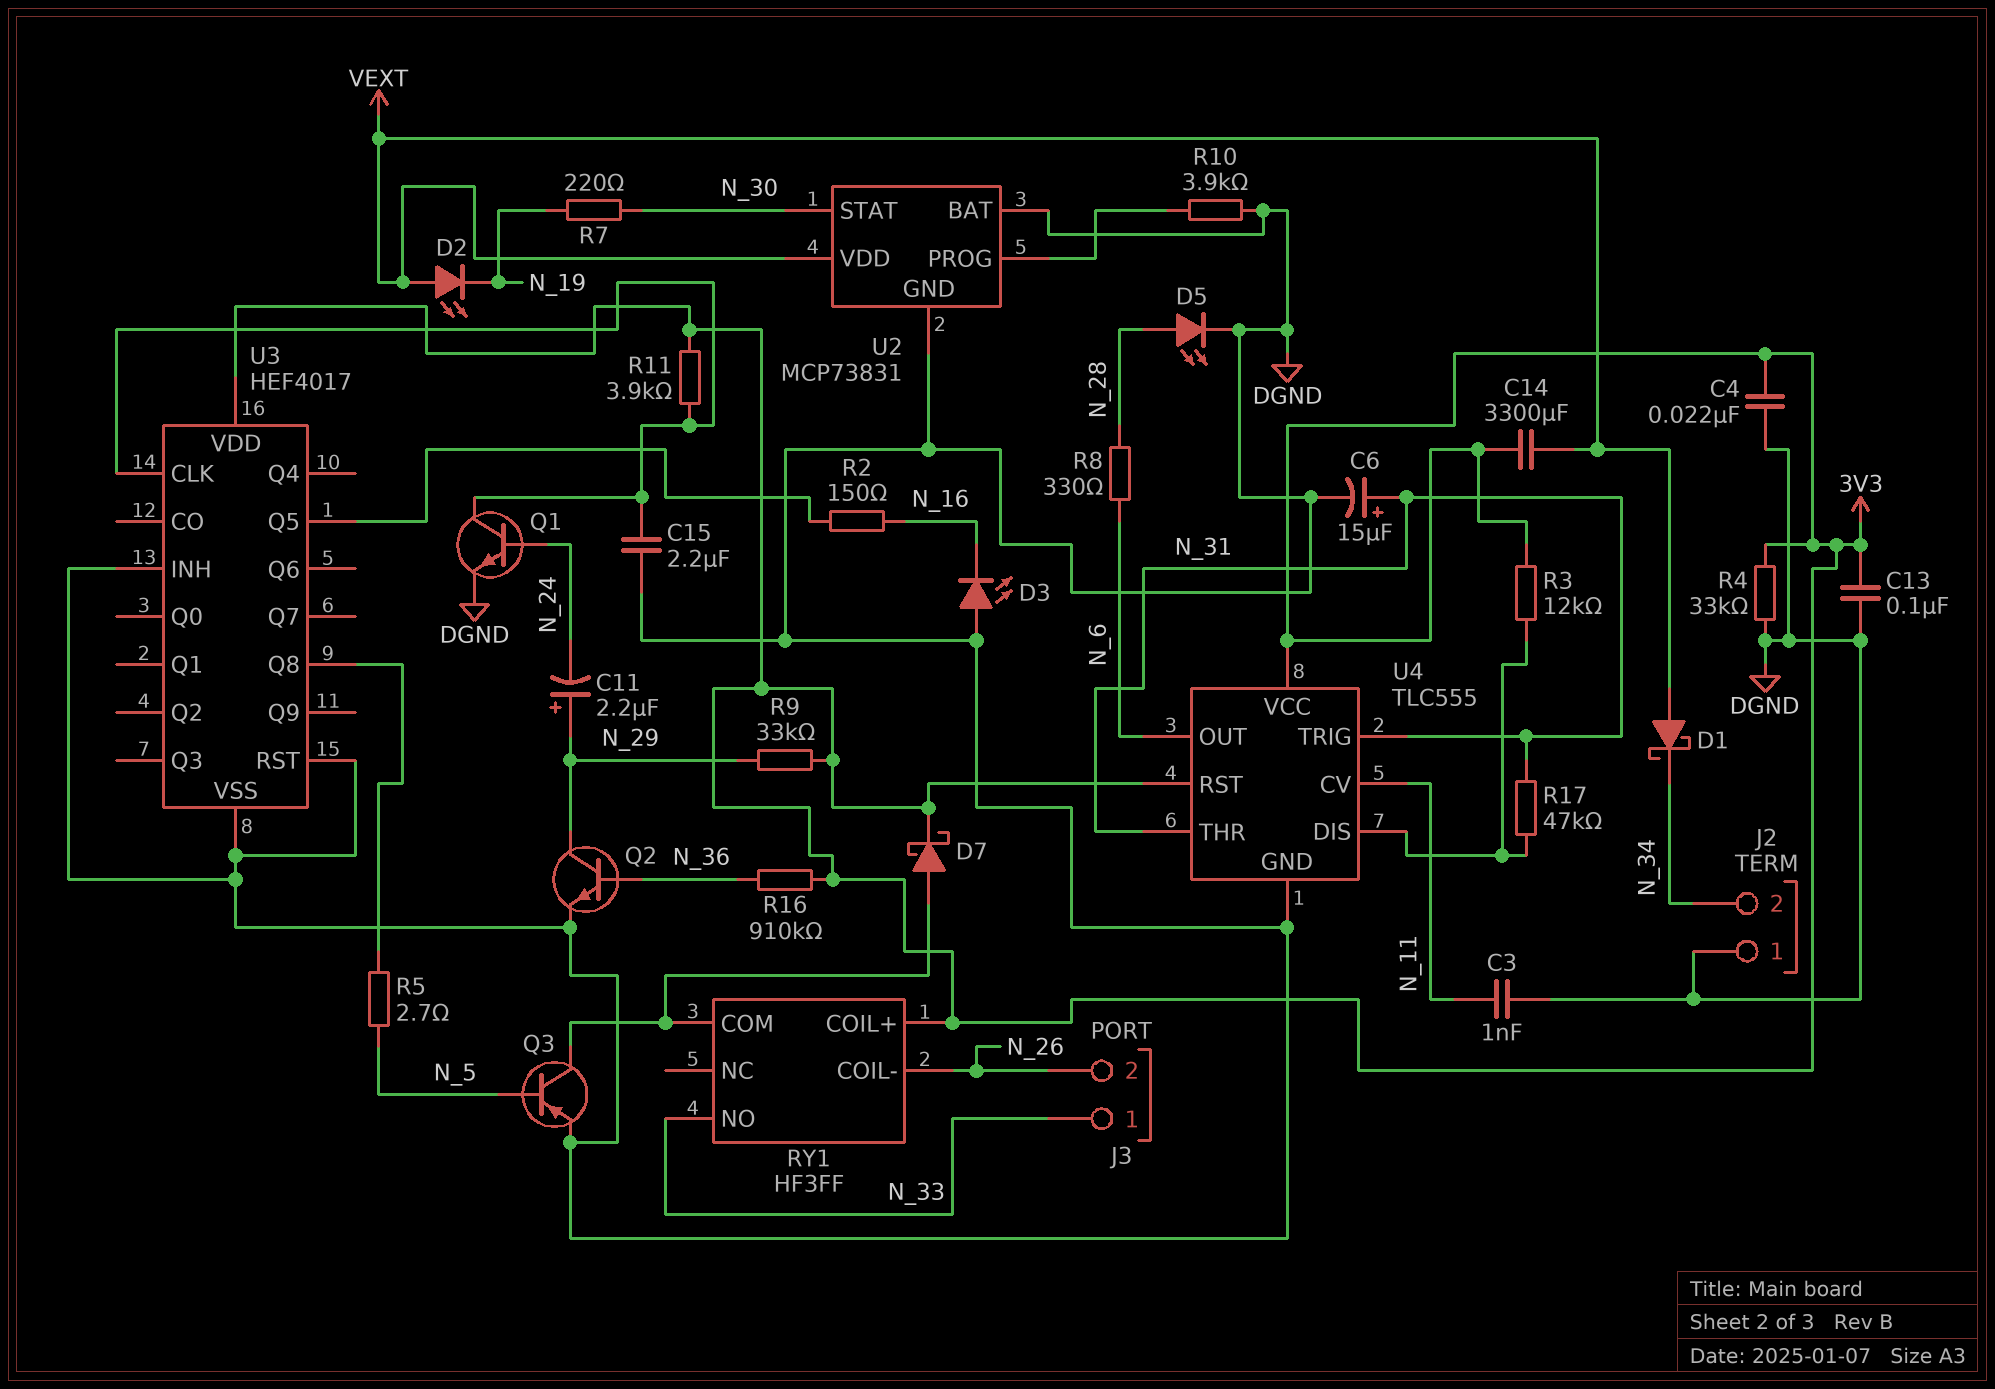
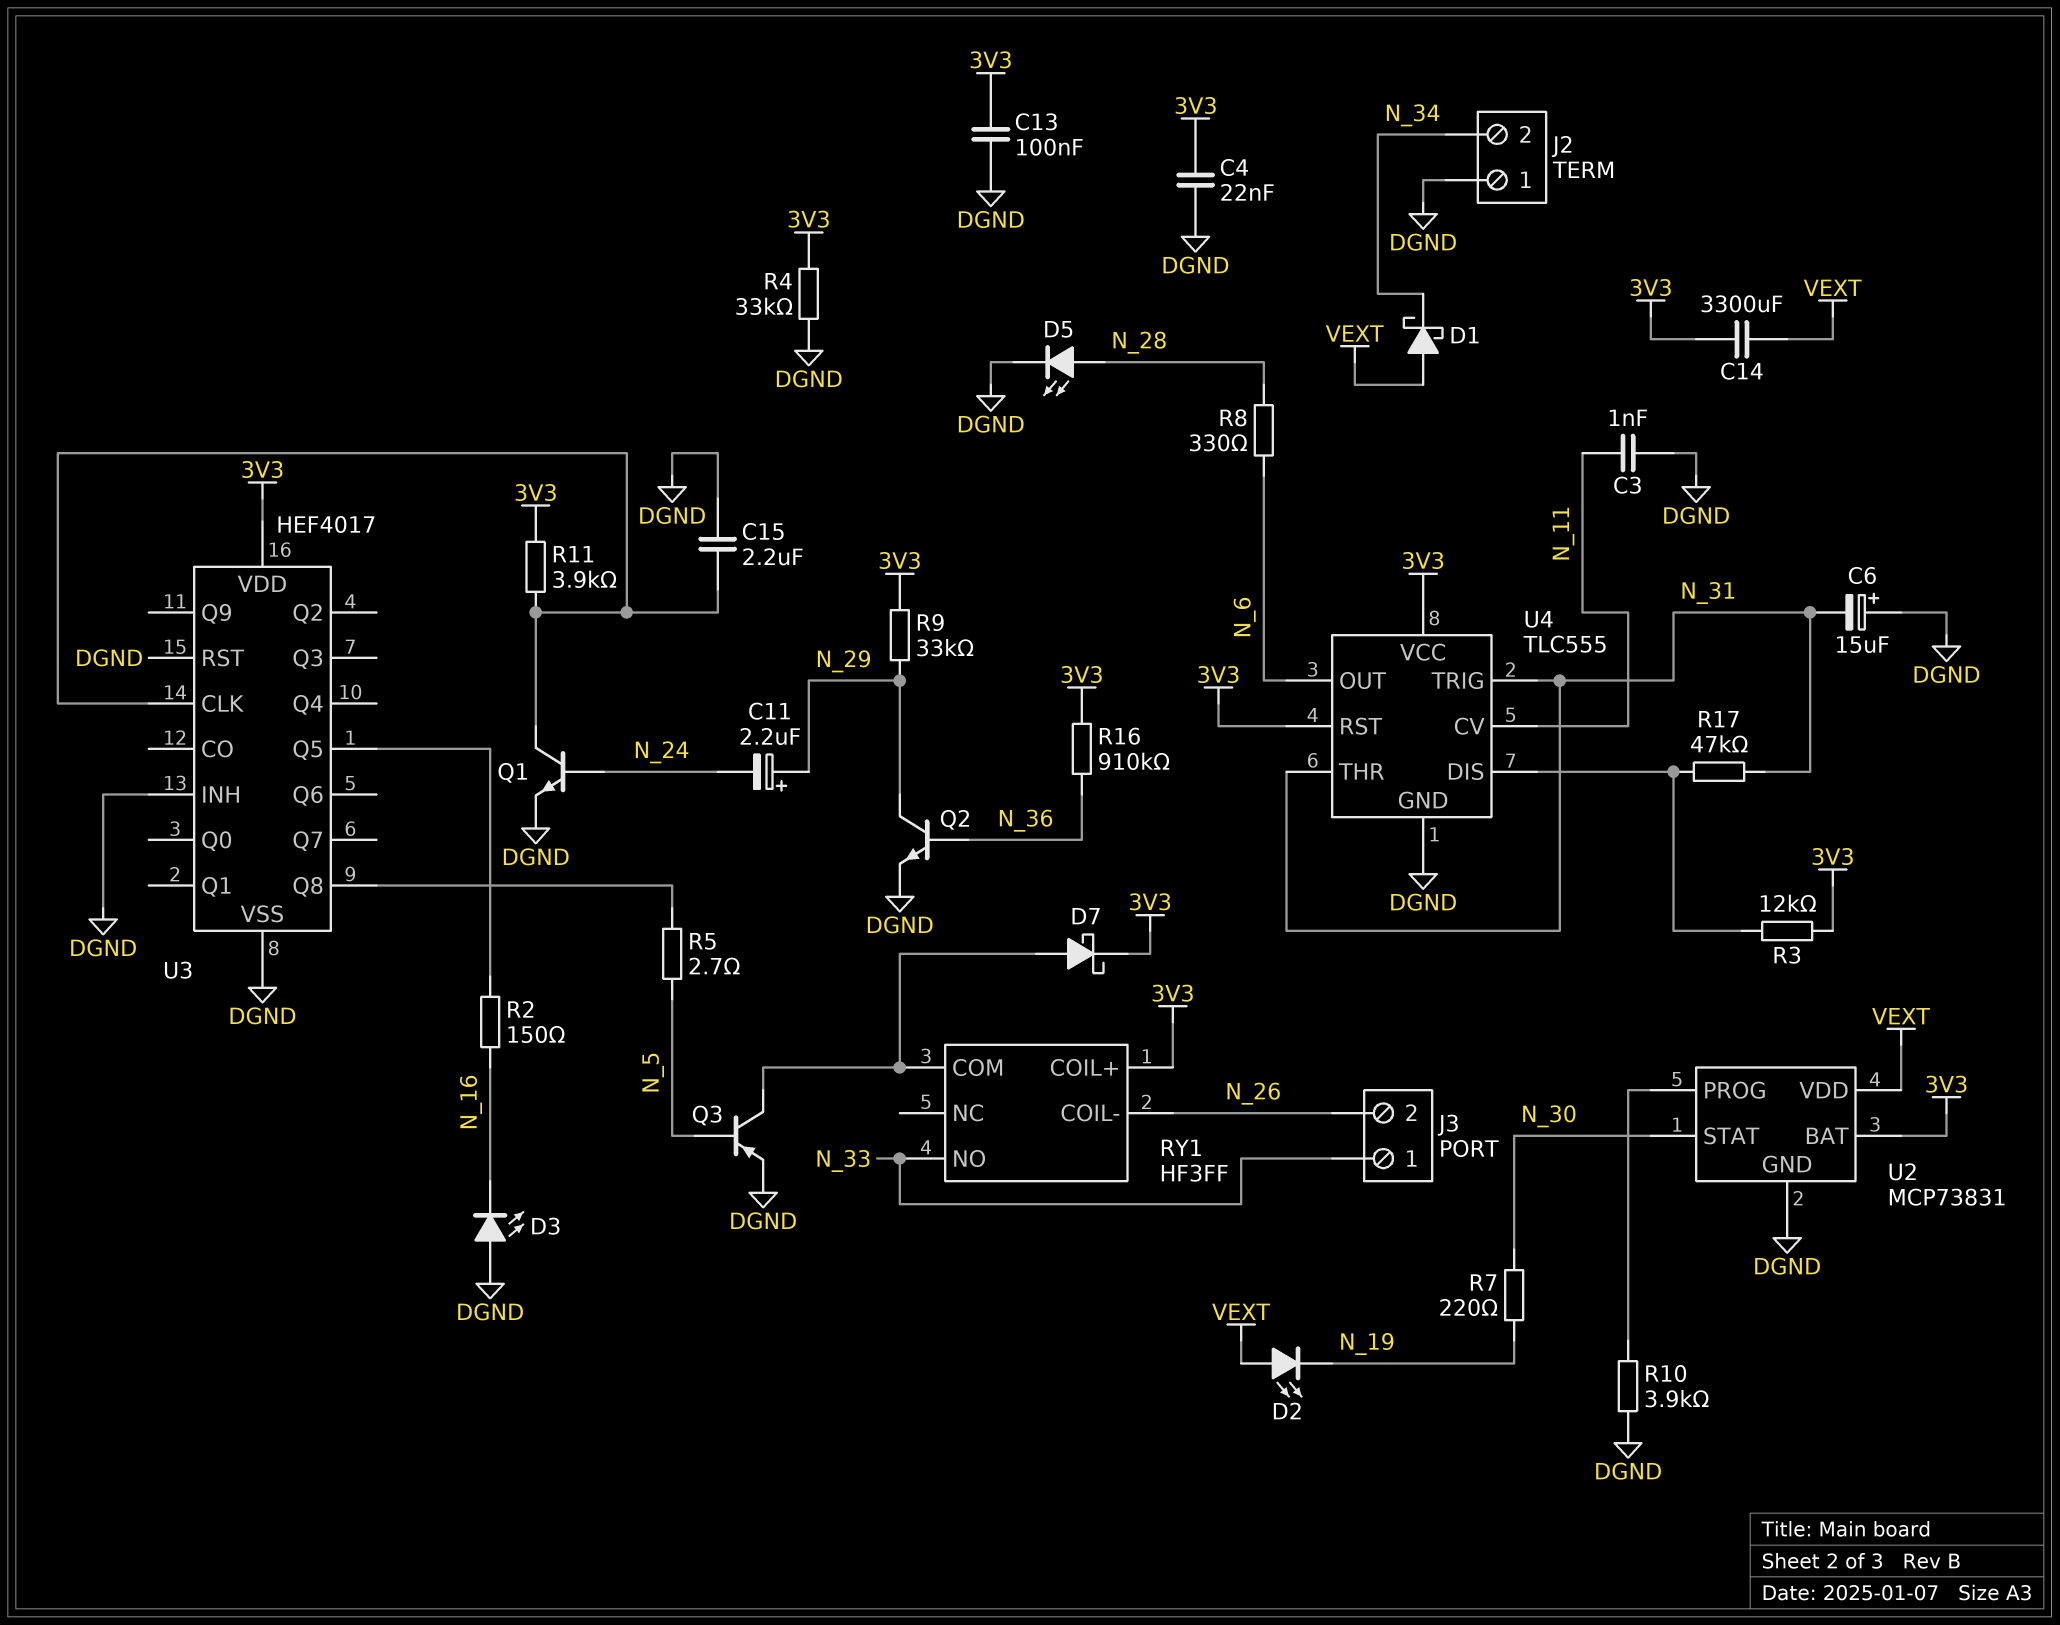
C6: 15uF (plus N_31, minus DGND) -> 15uF (plus DGND, minus N_31)
U2 pin BAT: DGND -> 3V3

